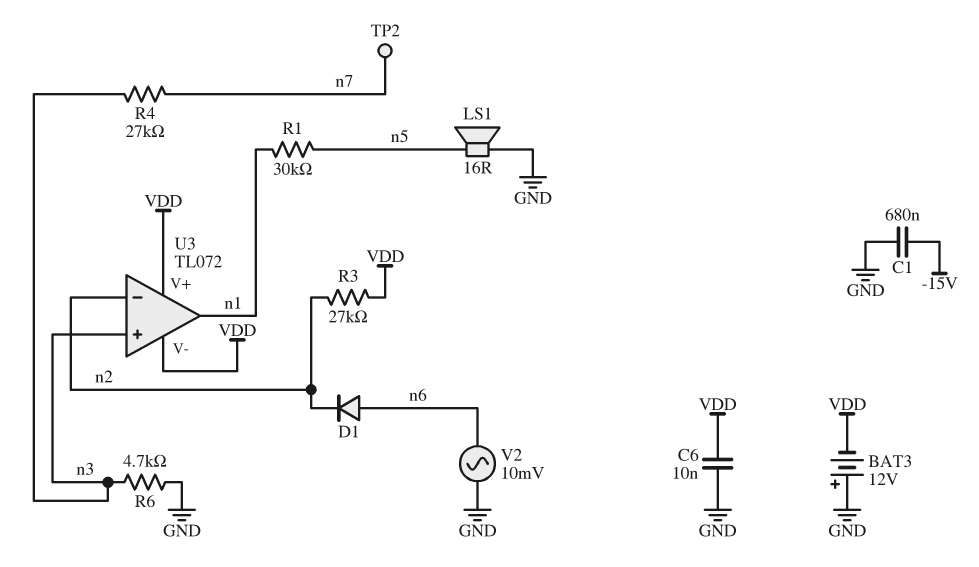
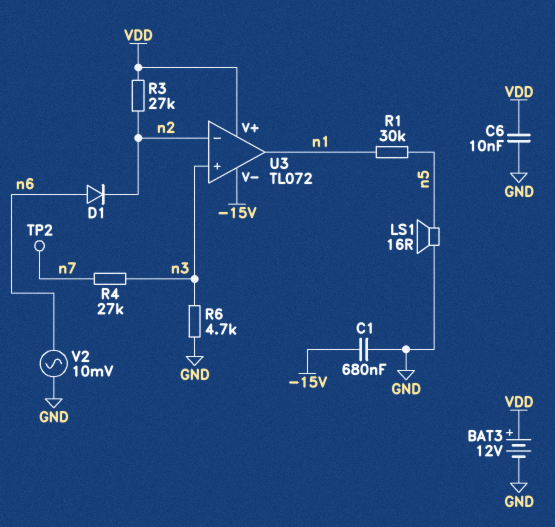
BAT3: 12V (plus GND, minus VDD) -> 12V (plus VDD, minus GND)
U3 pin V-: VDD -> -15V

